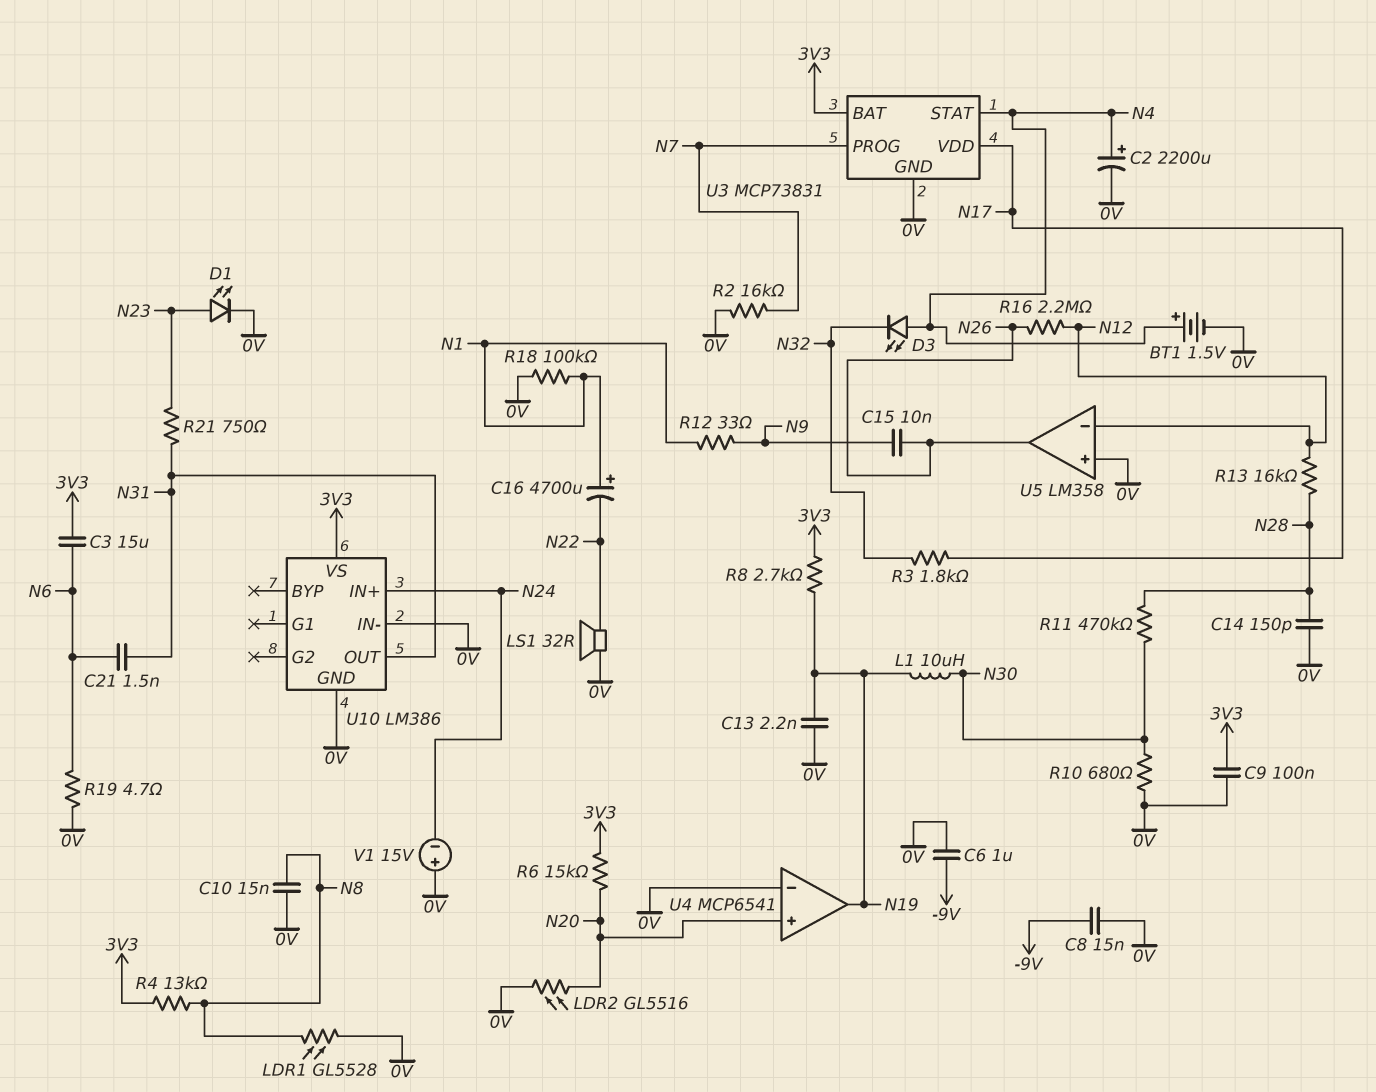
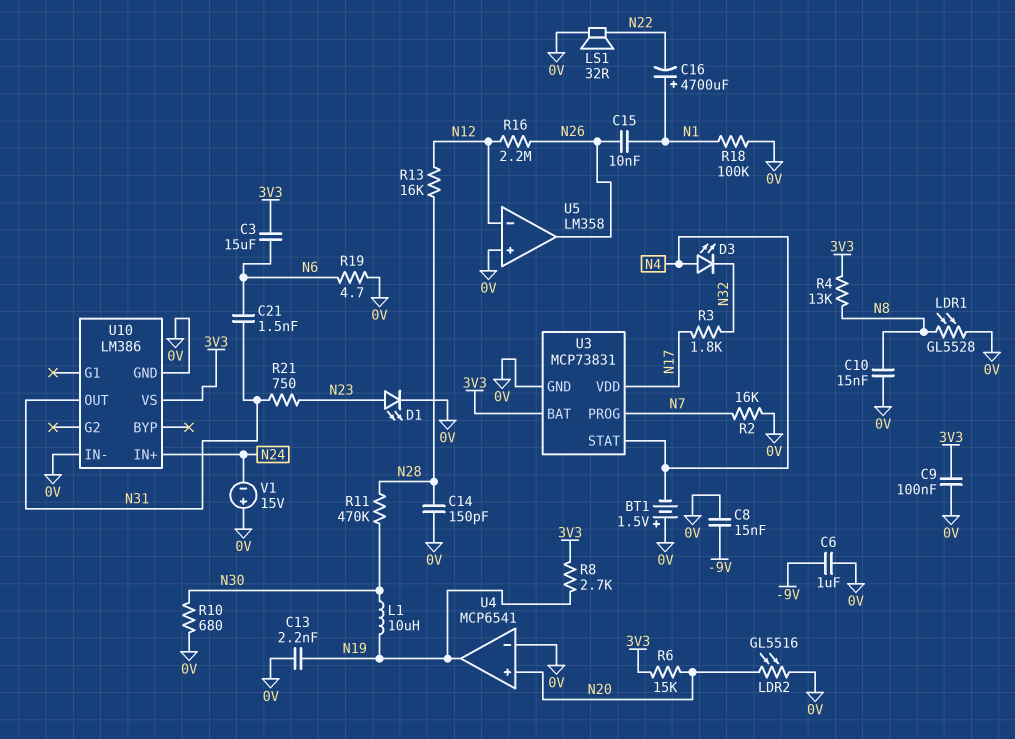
BT1: 1.5V (plus N4, minus 0V) -> 1.5V (plus 0V, minus N4)
C2: 2200uF (plus N4, minus 0V) -> none
C15: 10nF (N9, N26) -> 10nF (N1, N26)
R12: 33 (N1, N9) -> none

